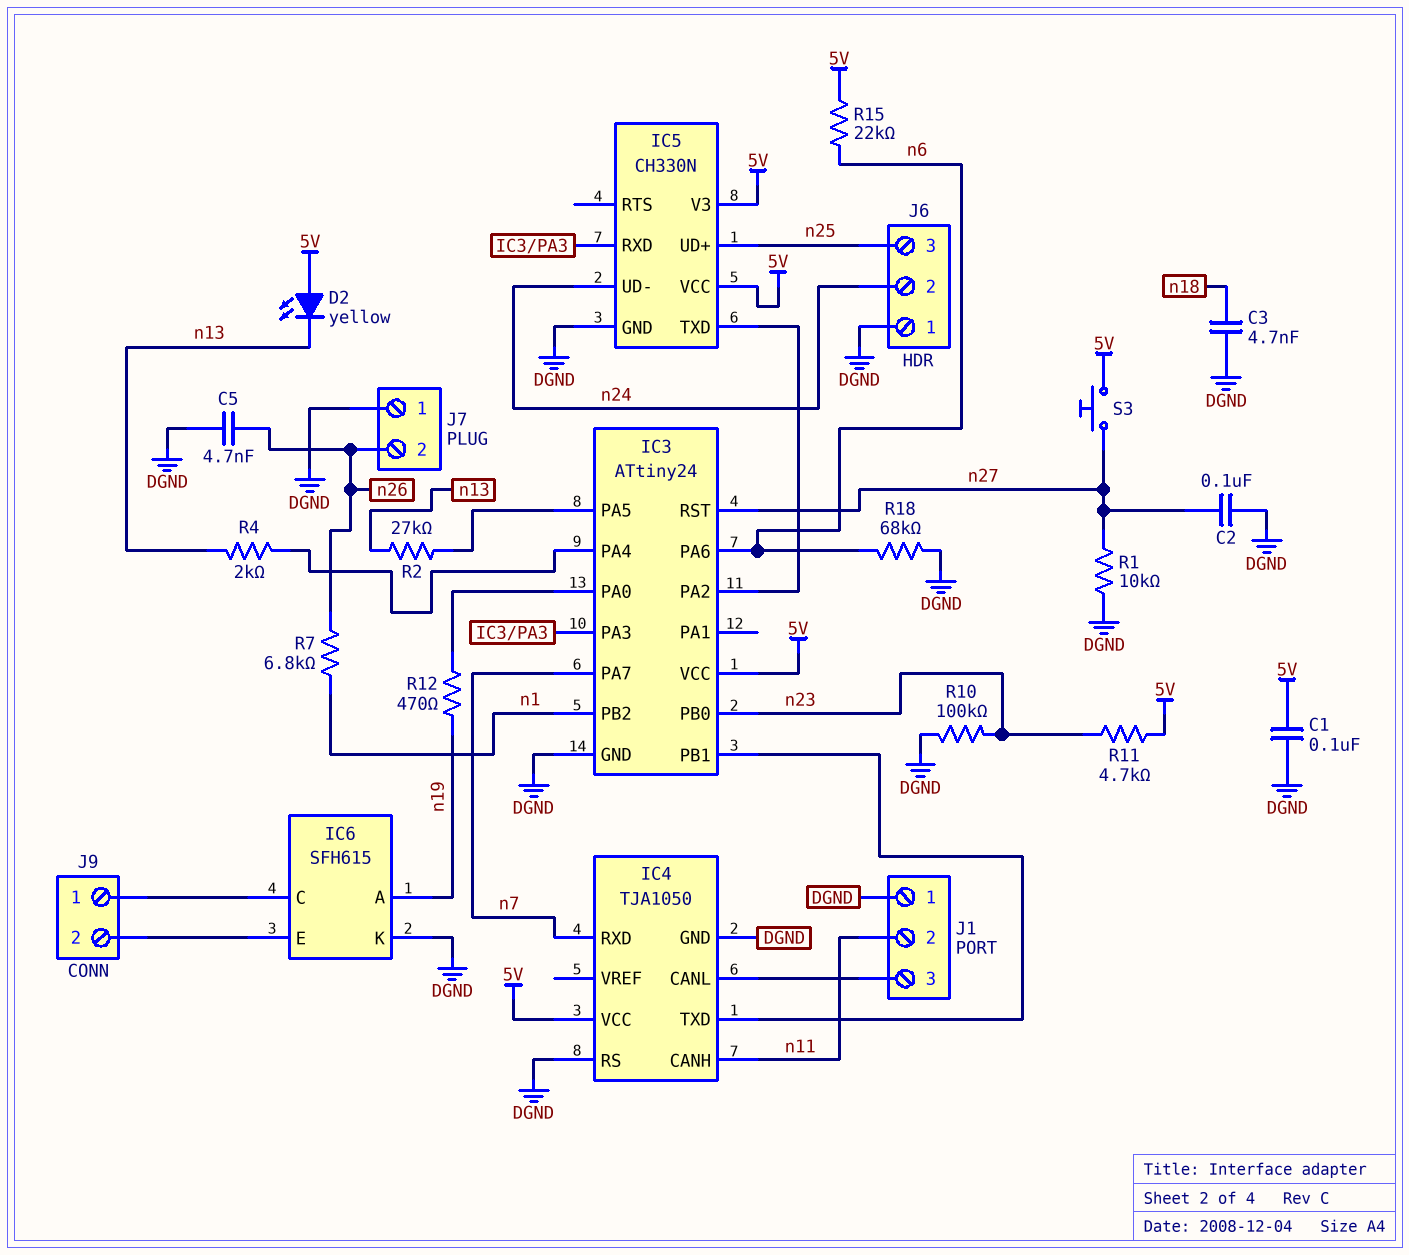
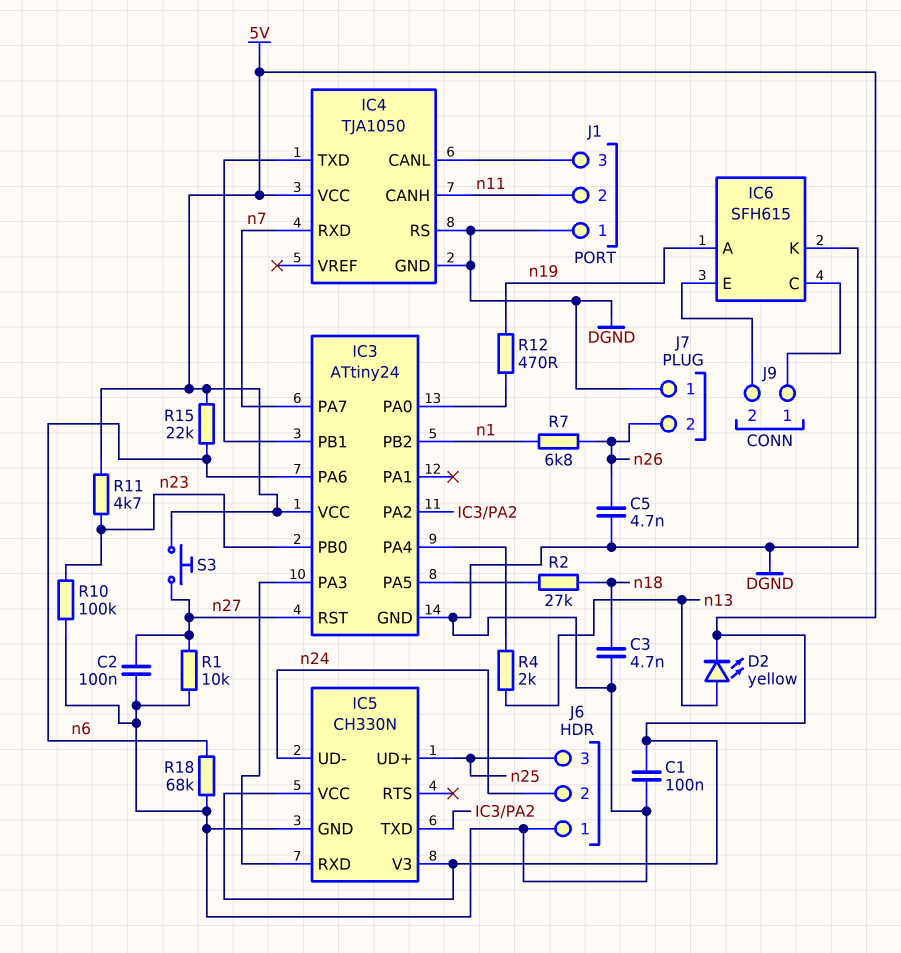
D2: LED yellow (A 5V, K n13) -> LED yellow (A n13, K 5V)
R2: 27k (IC3/PA5, n13) -> 27k (IC3/PA5, n18)

